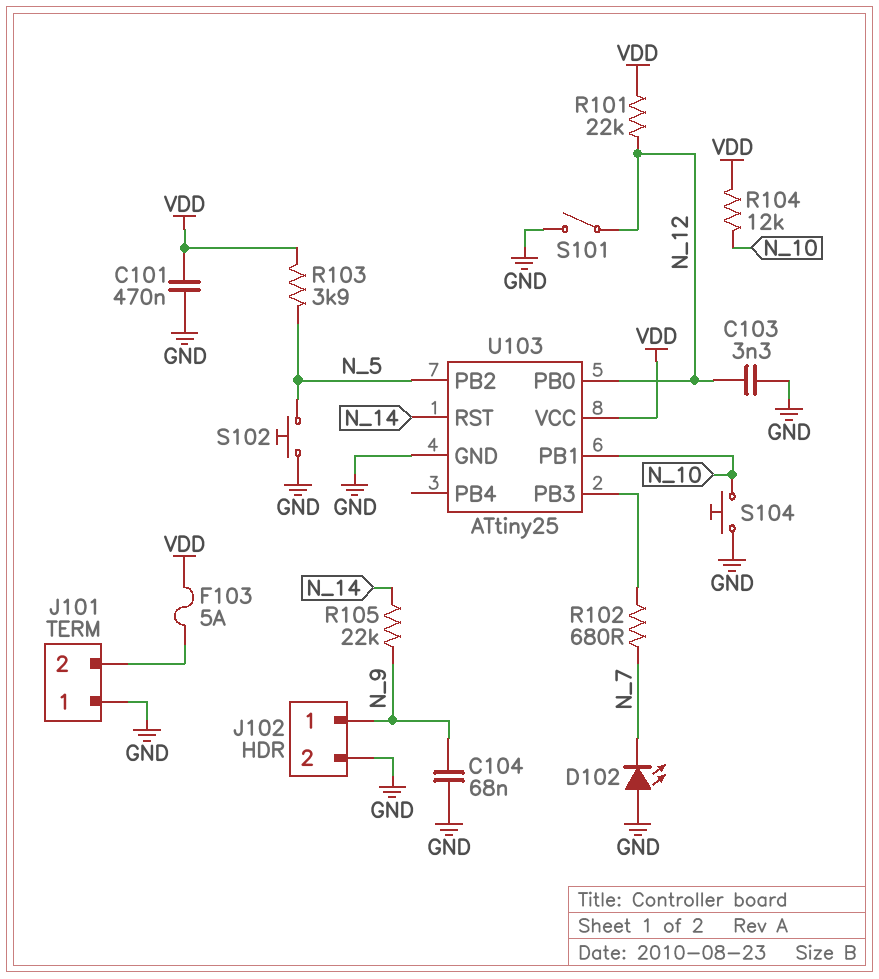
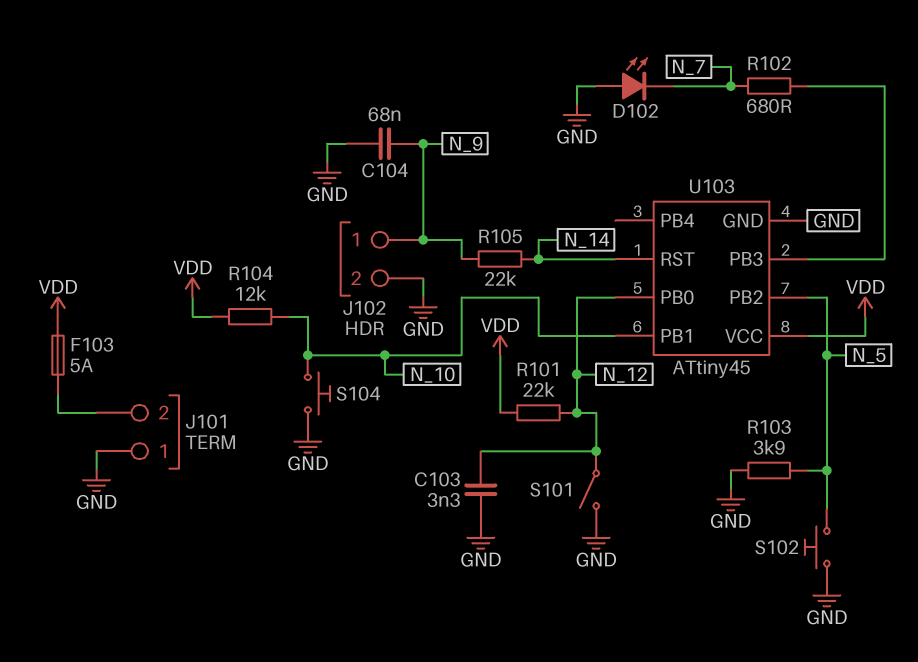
C101: 470nF (GND, VDD) -> none
R103: 3.9k (N_5, VDD) -> 3.9k (GND, N_5)
U103: ATtiny25 -> ATtiny45

